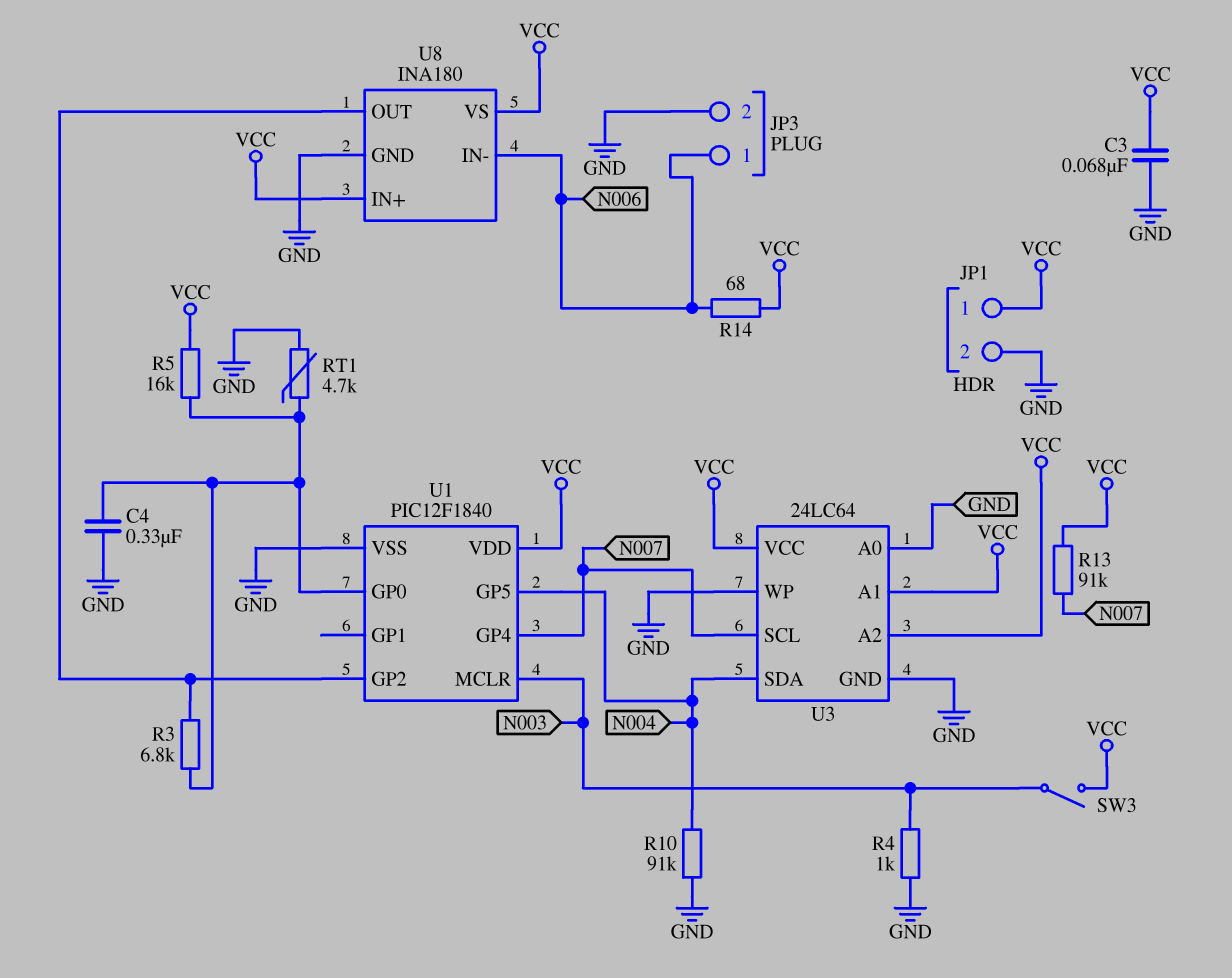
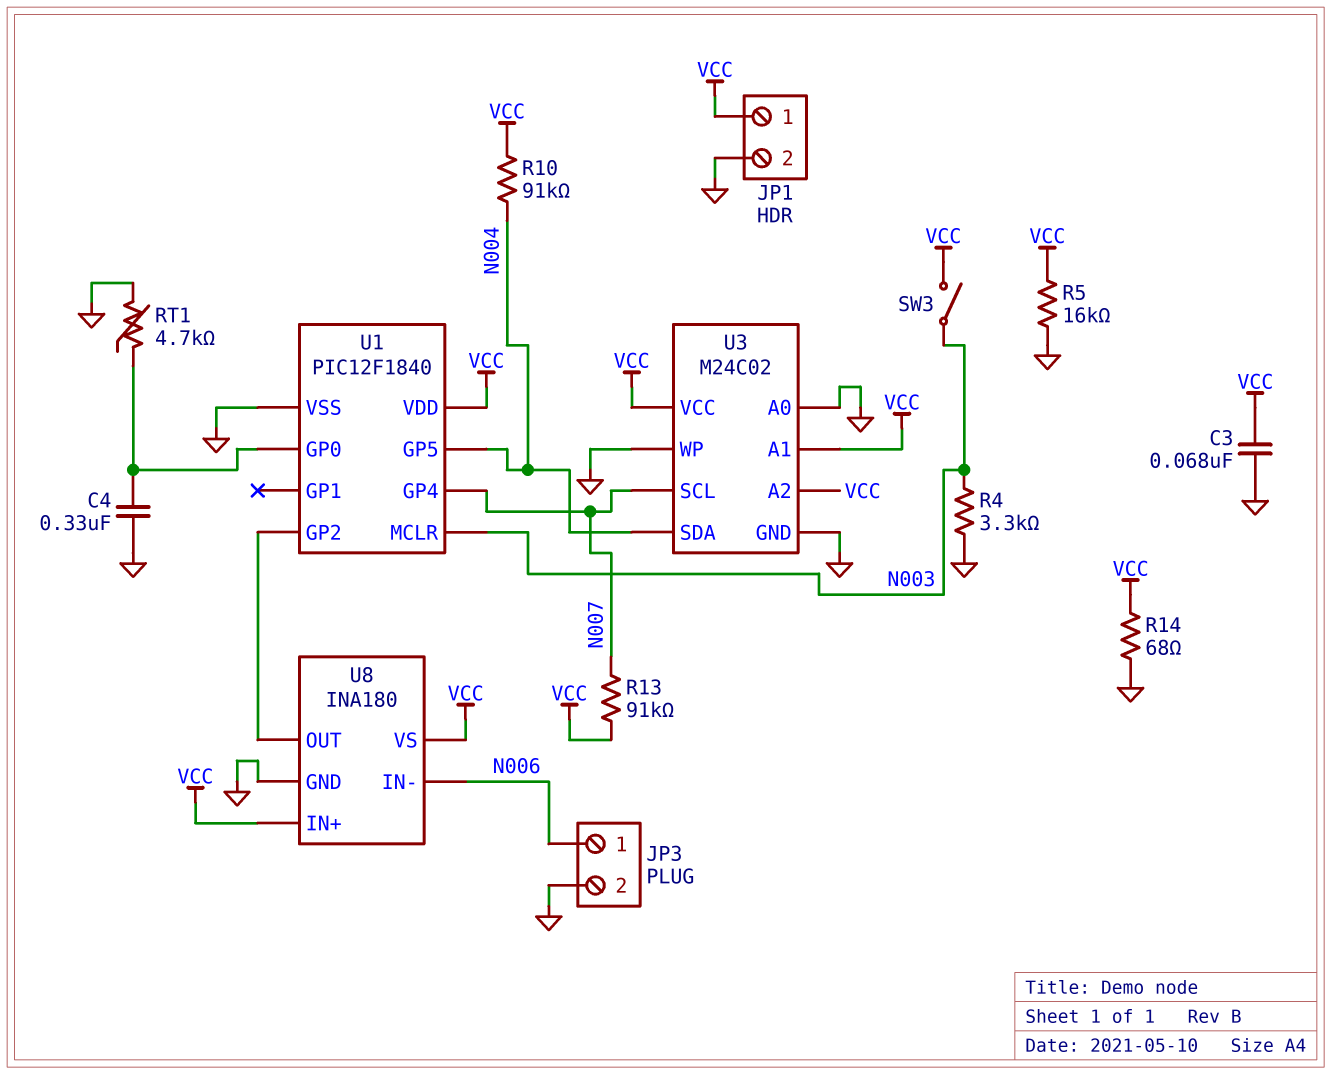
R3: 6.8k (U1/GP0, U1/GP2) -> none
R4: 1k (GND, N003) -> 3.3k (GND, N003)
R5: 16k (U1/GP0, VCC) -> 16k (GND, VCC)
R10: 91k (GND, N004) -> 91k (N004, VCC)
R14: 68 (N006, VCC) -> 68 (GND, VCC)
U3: 24LC64 -> M24C02

